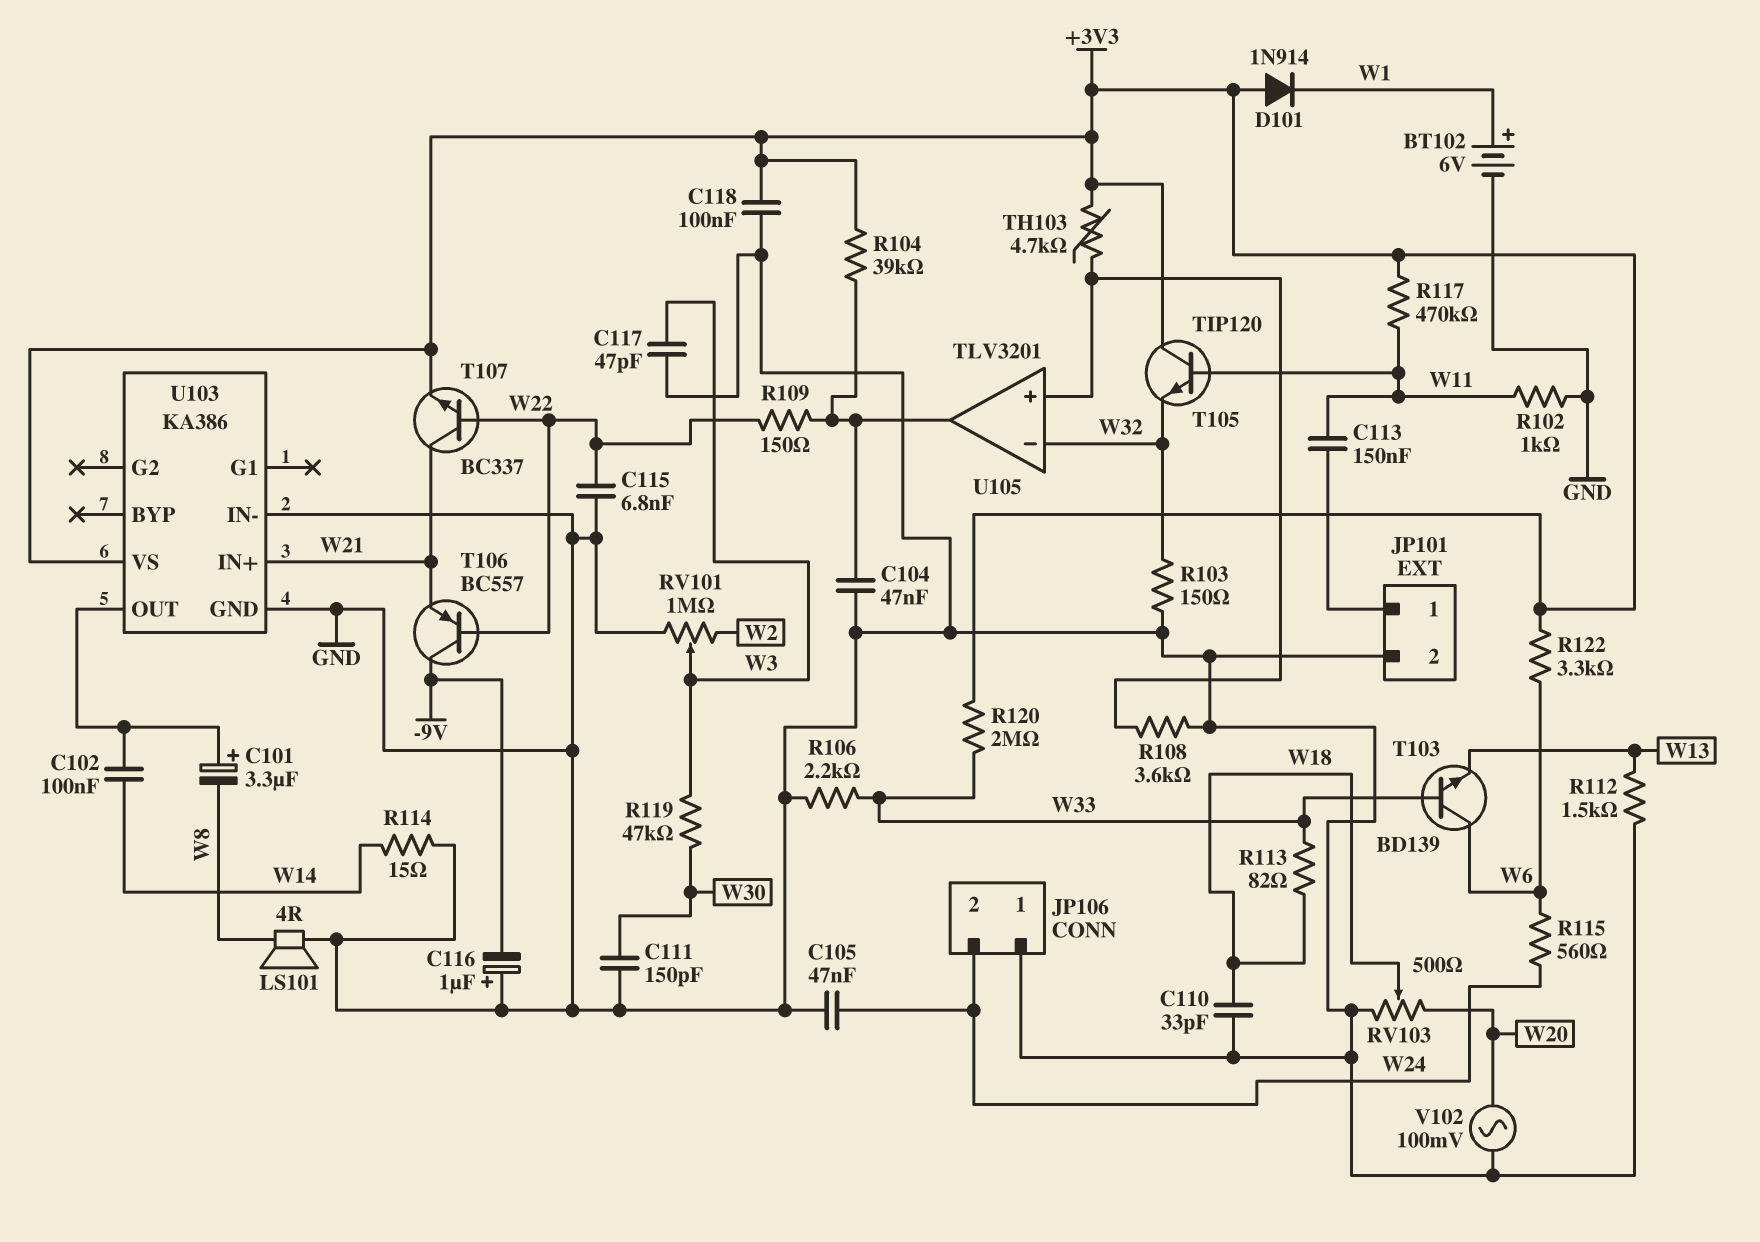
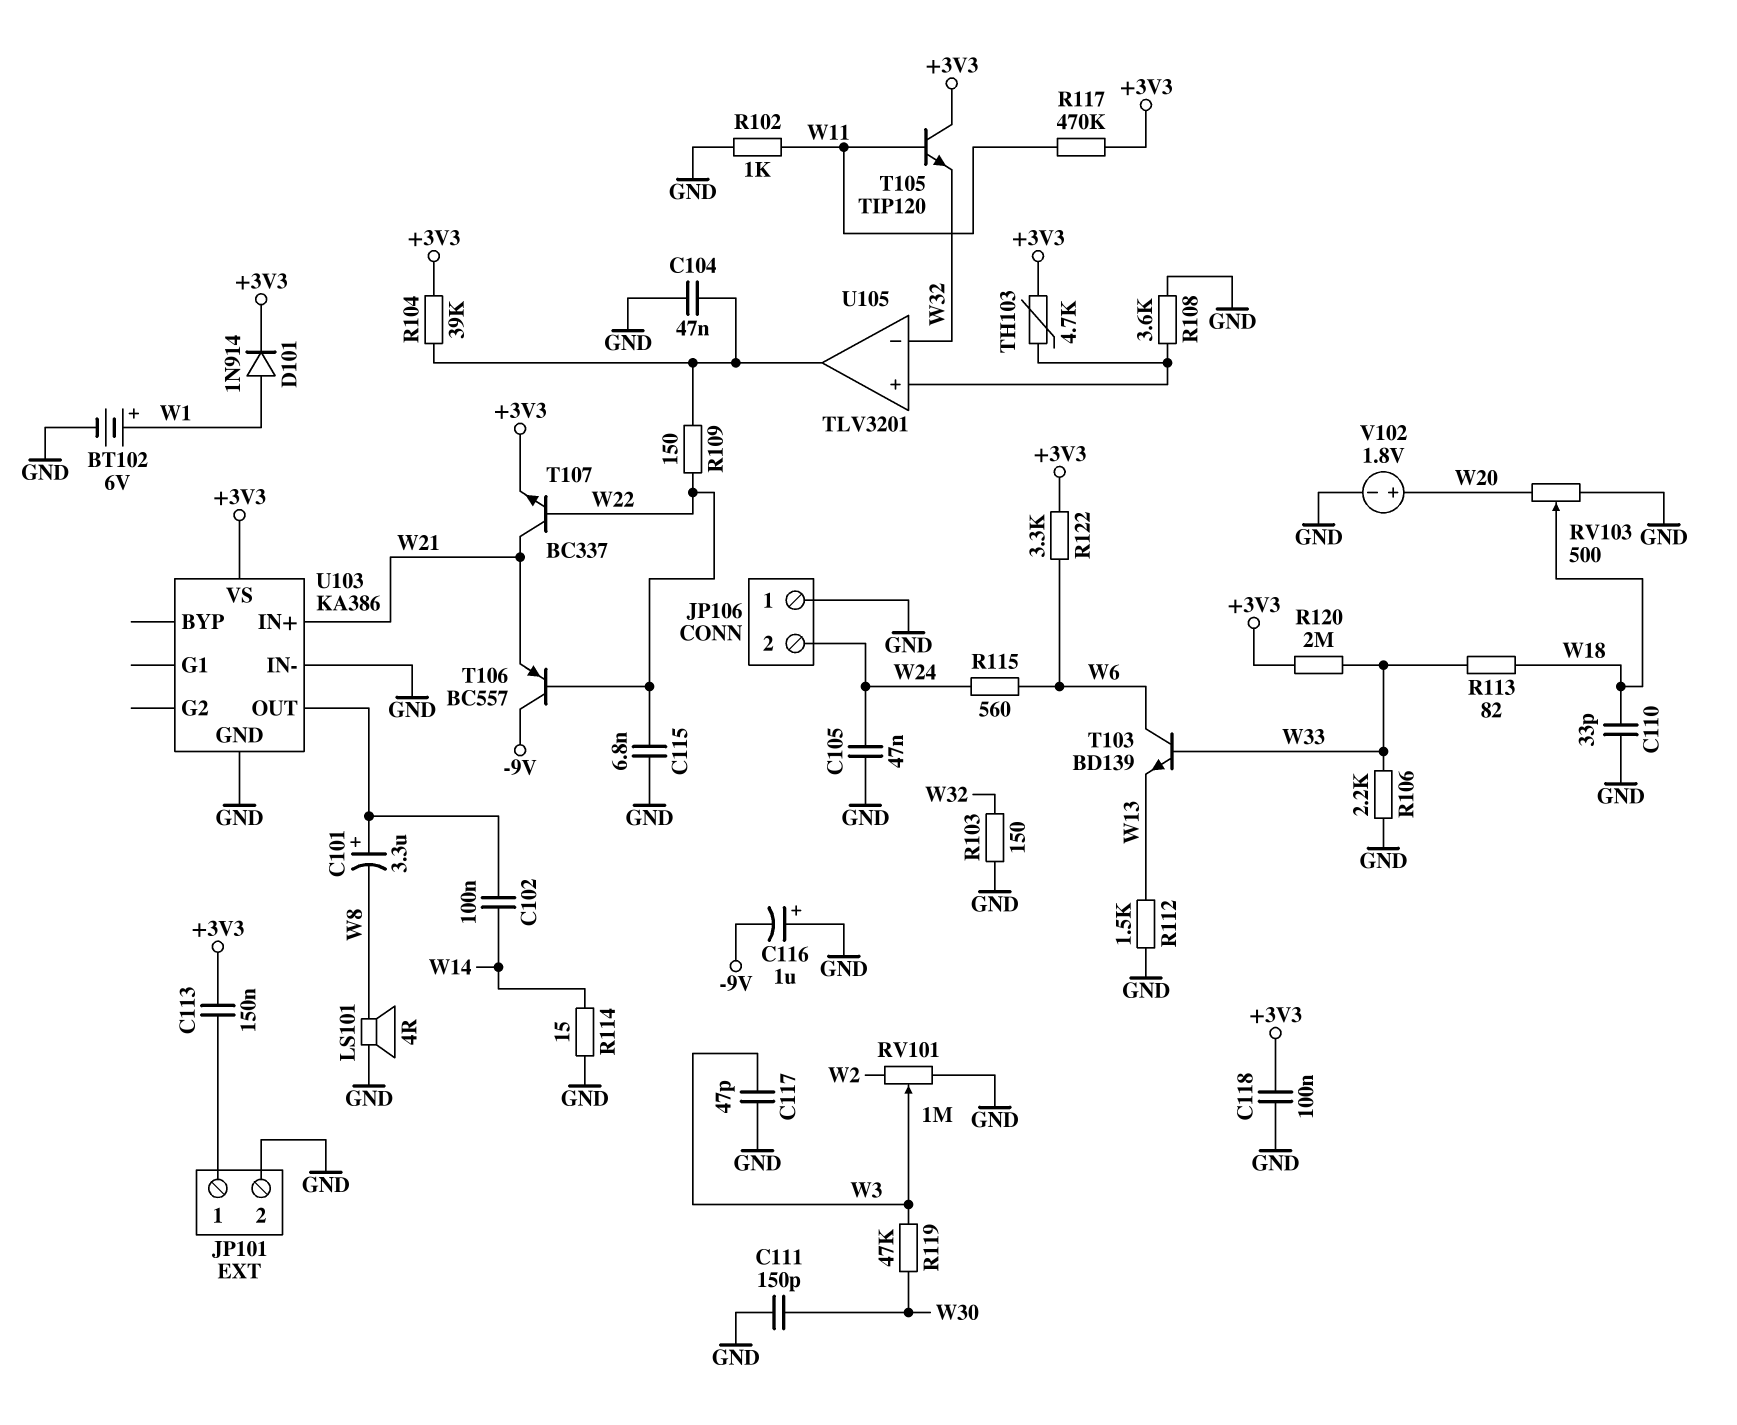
C113: 150nF (JP101/1, W11) -> 150nF (+3V3, JP101/1)
D101: diode 1N914 (A +3V3, K W1) -> diode 1N914 (A W1, K +3V3)
V102: AC 100mV (GND, W20) -> 1.8V (plus W20, minus GND)

